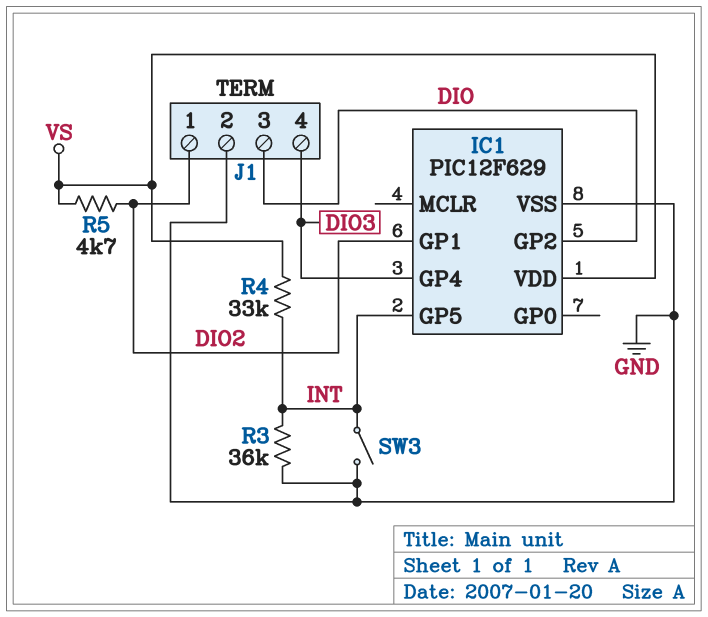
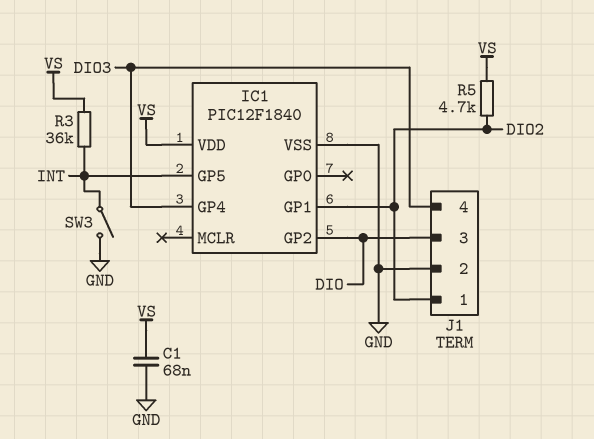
C1: none -> 68nF (GND, VS)
IC1: PIC12F629 -> PIC12F1840
R3: 36k (GND, INT) -> 36k (INT, VS)
R4: 33k (INT, VS) -> none

